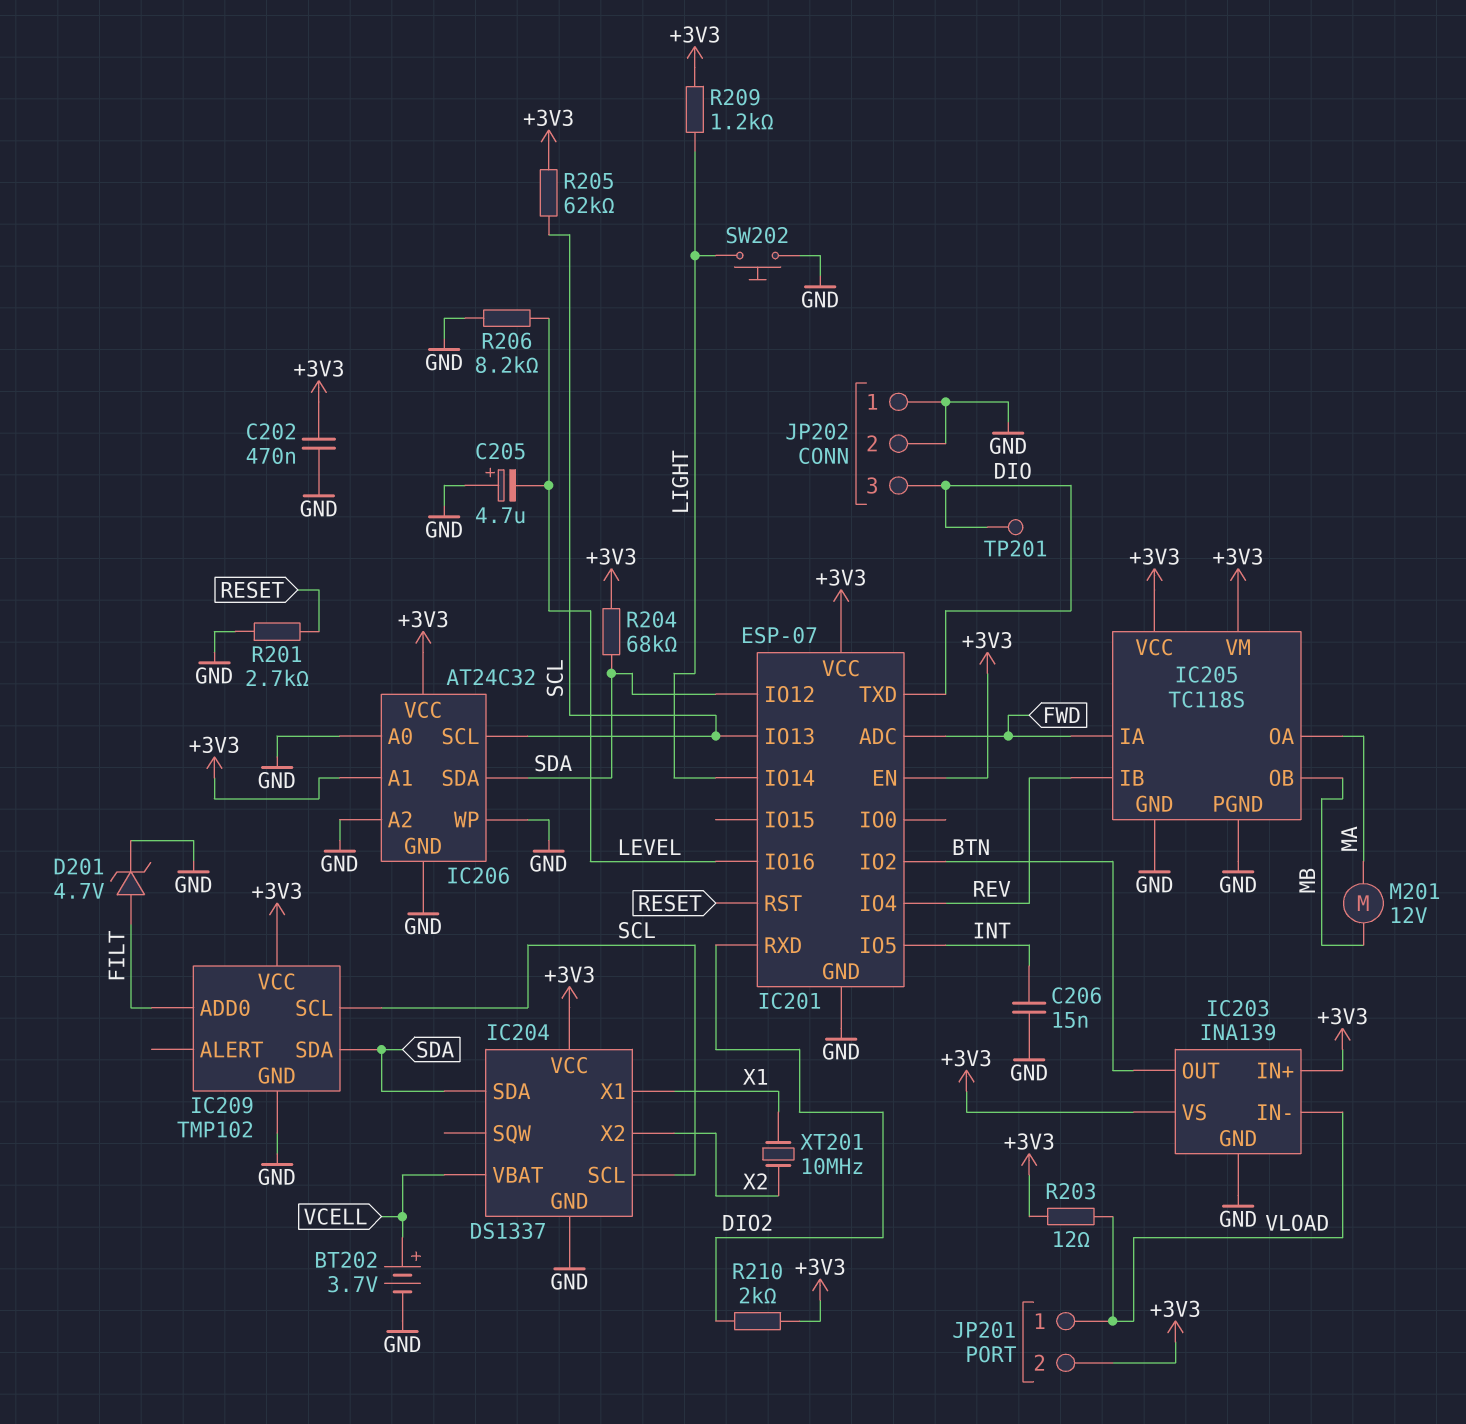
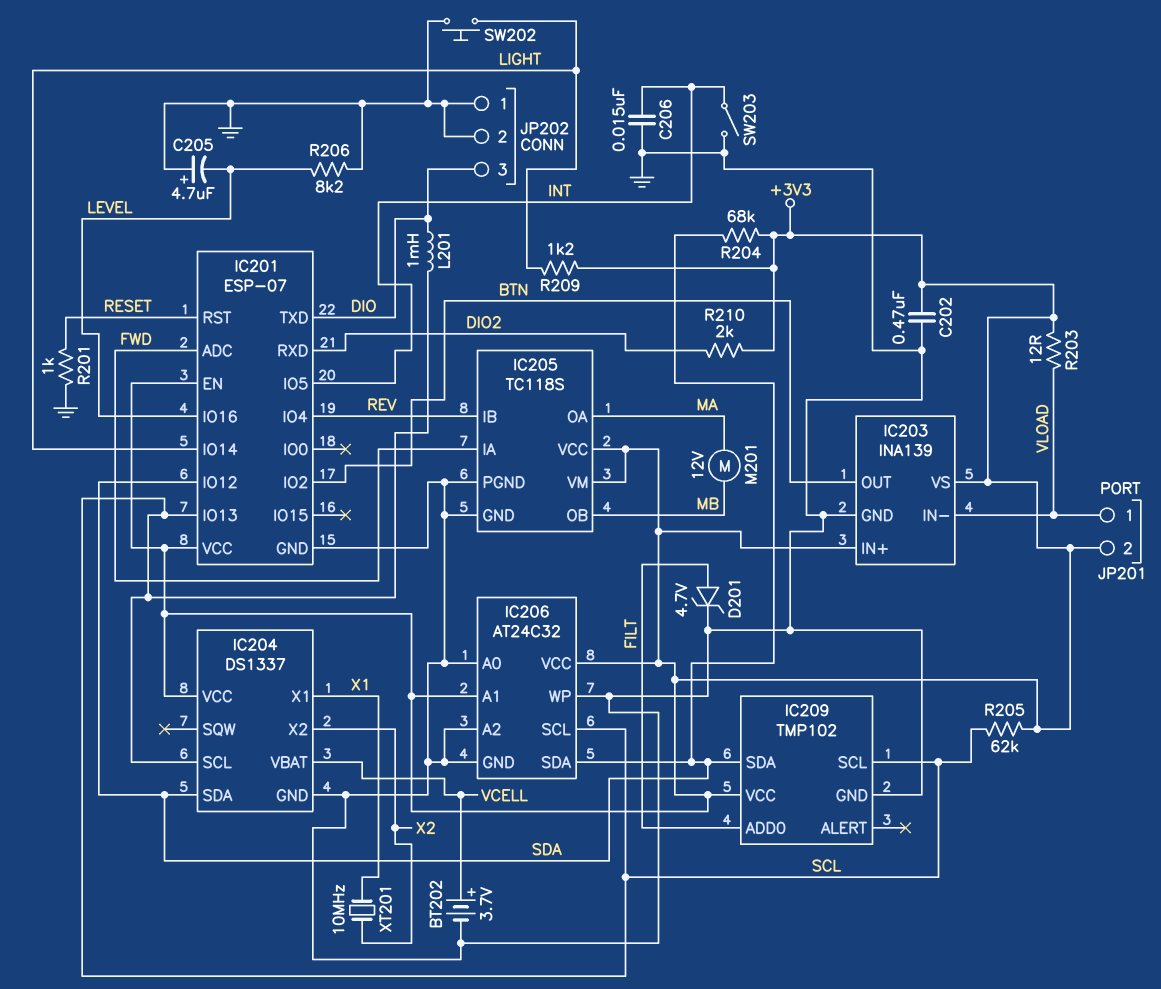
L201: none -> 1mH (DIO, SCL)
R201: 2.7k (GND, RESET) -> 1k (GND, RESET)
SW203: none -> switch (GND, INT)
TP201: test point (DIO) -> none

